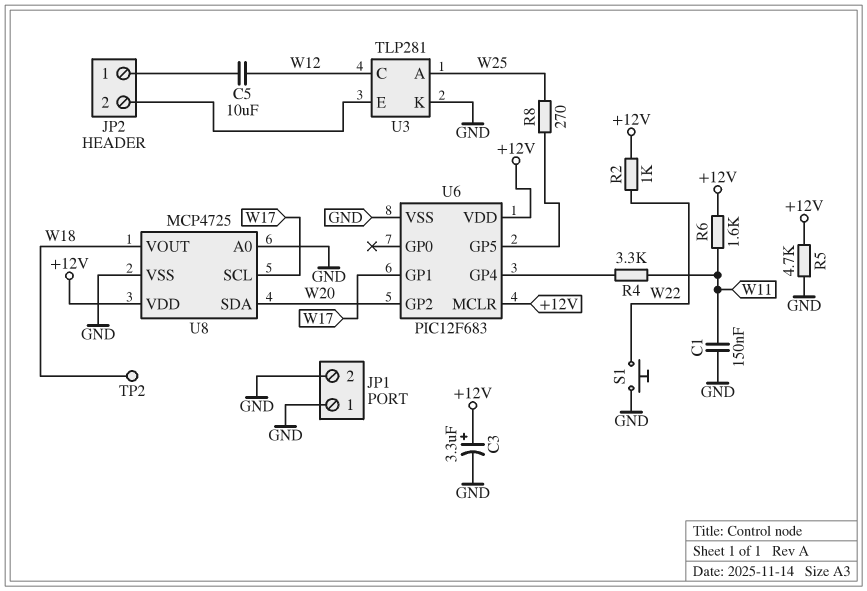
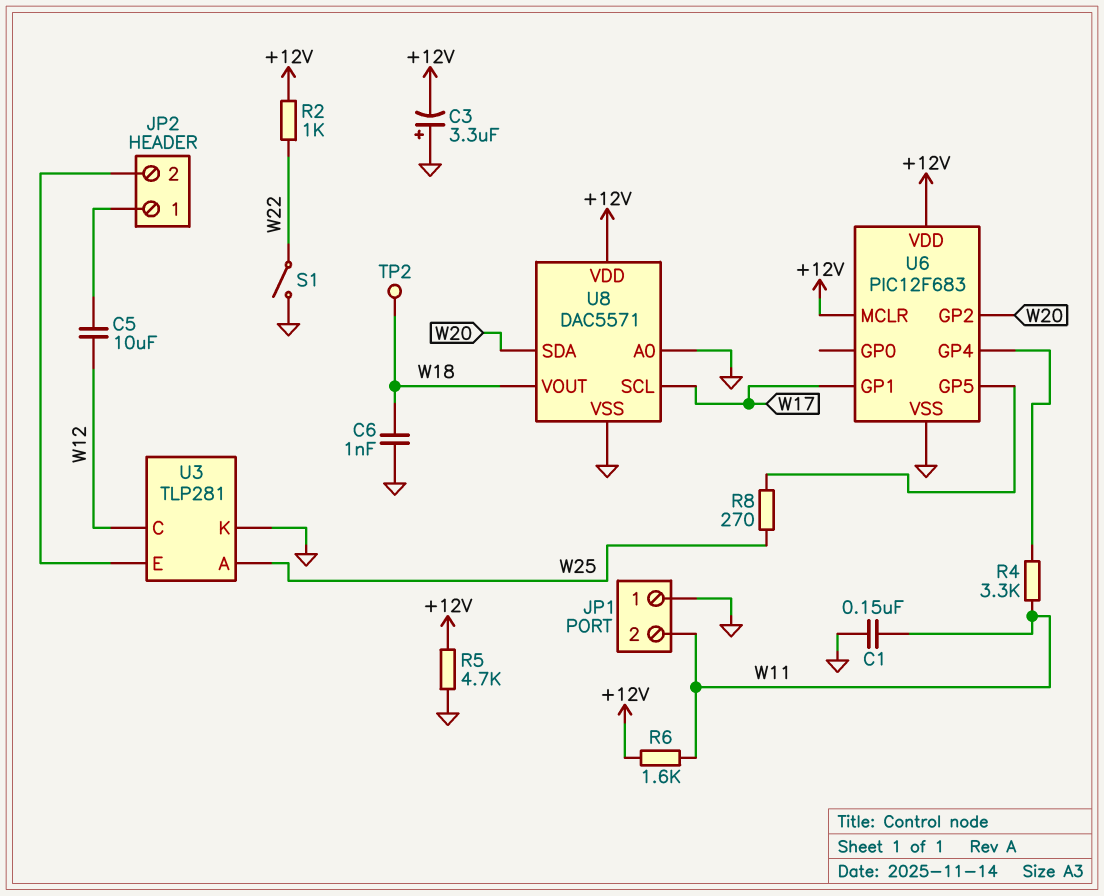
C3: 3.3uF (plus +12V, minus GND) -> 3.3uF (plus GND, minus +12V)
C6: none -> 1nF (GND, W18)
JP1 pin 2: GND -> W11
S1: button (GND, W22) -> switch (GND, W22)
U8: MCP4725 -> DAC5571

